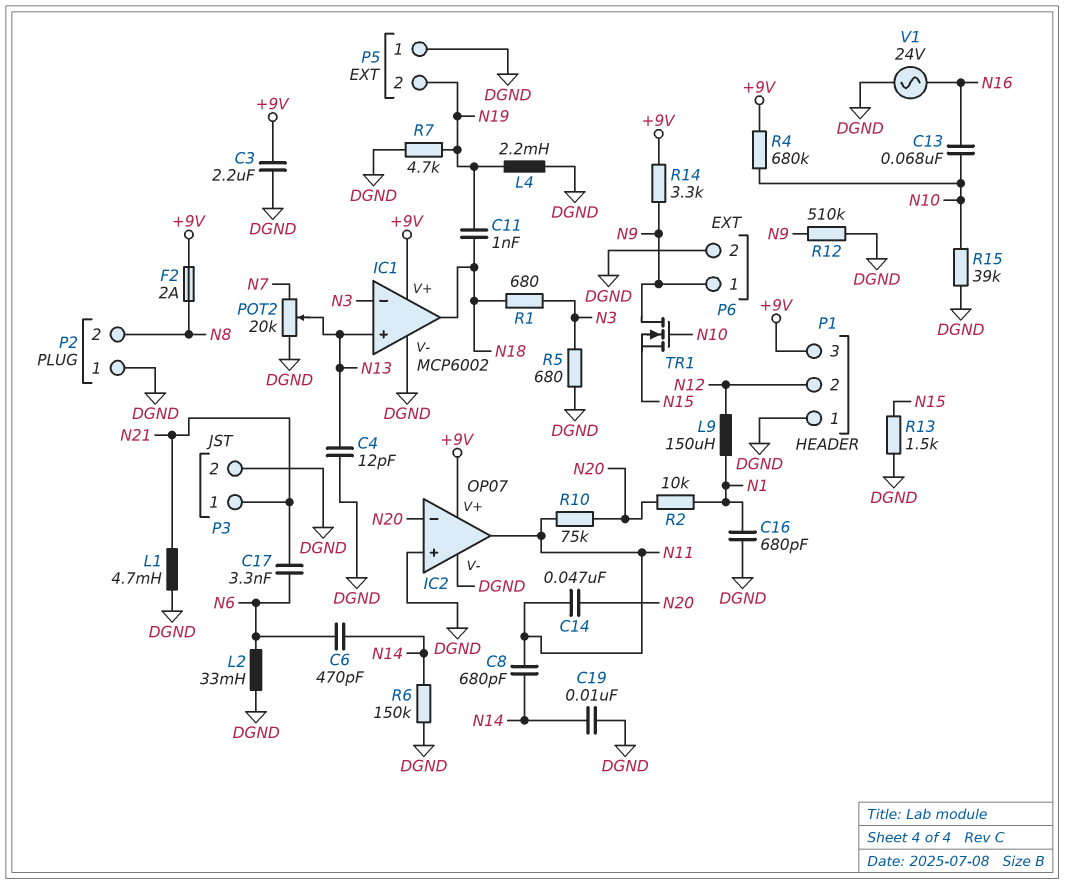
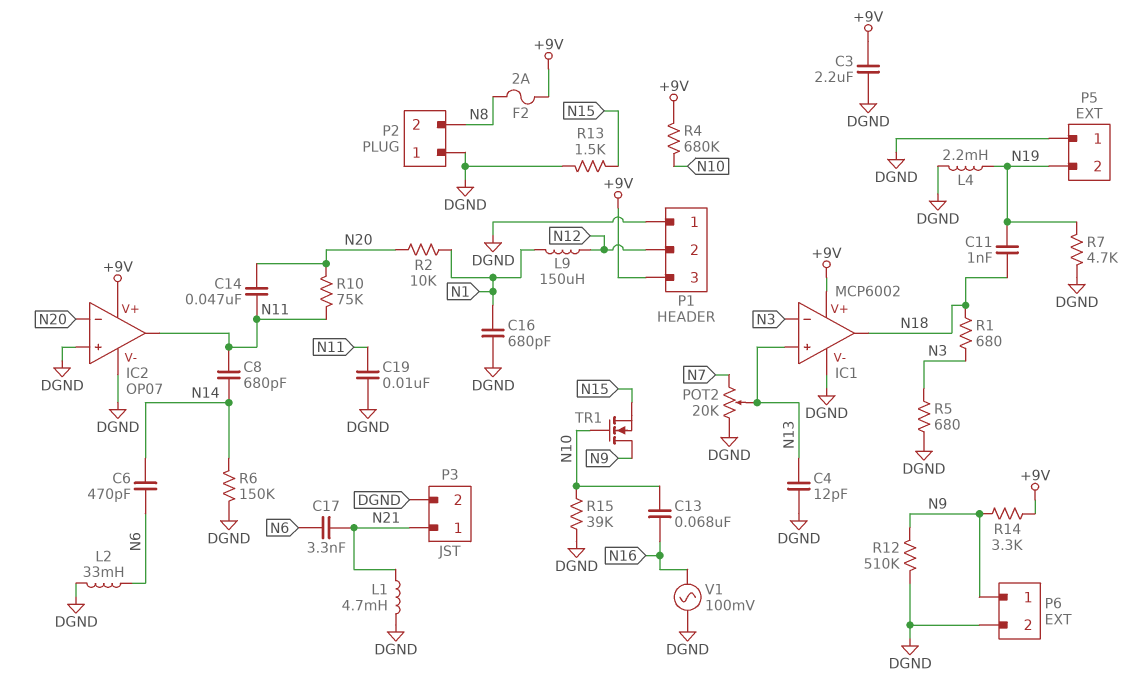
C19: 10nF (DGND, N14) -> 10nF (DGND, N11)
V1: AC 24V (DGND, N16) -> AC 100mV (DGND, N16)

